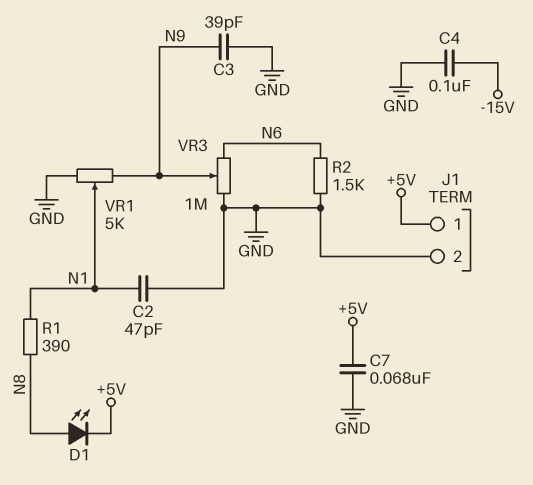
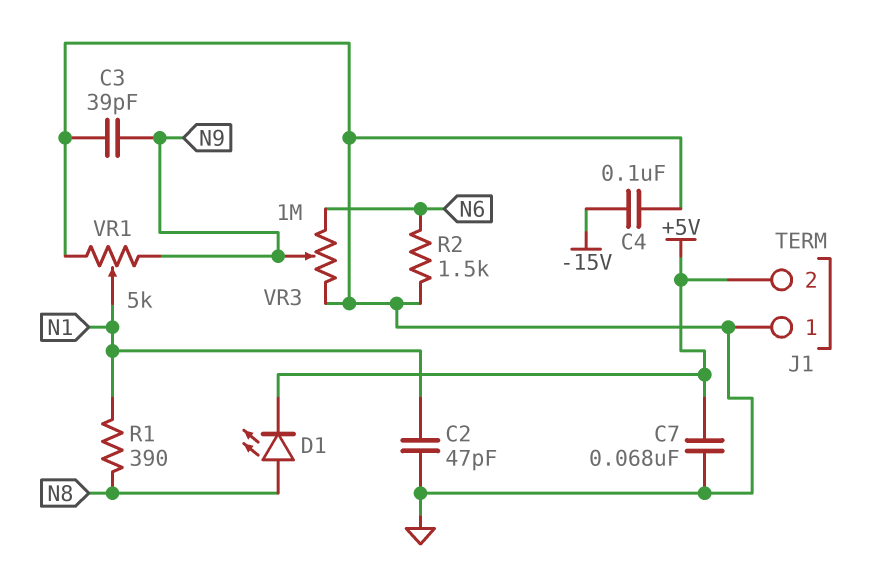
J1 pin 1: +5V -> GND
J1 pin 2: GND -> +5V

